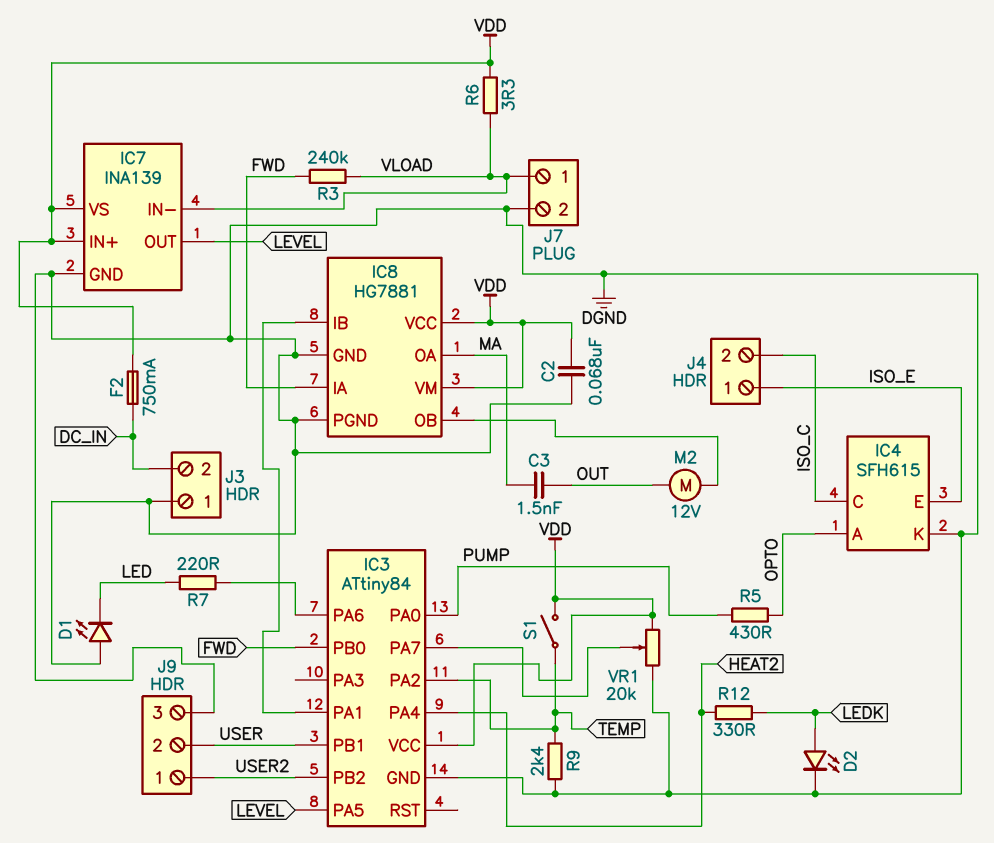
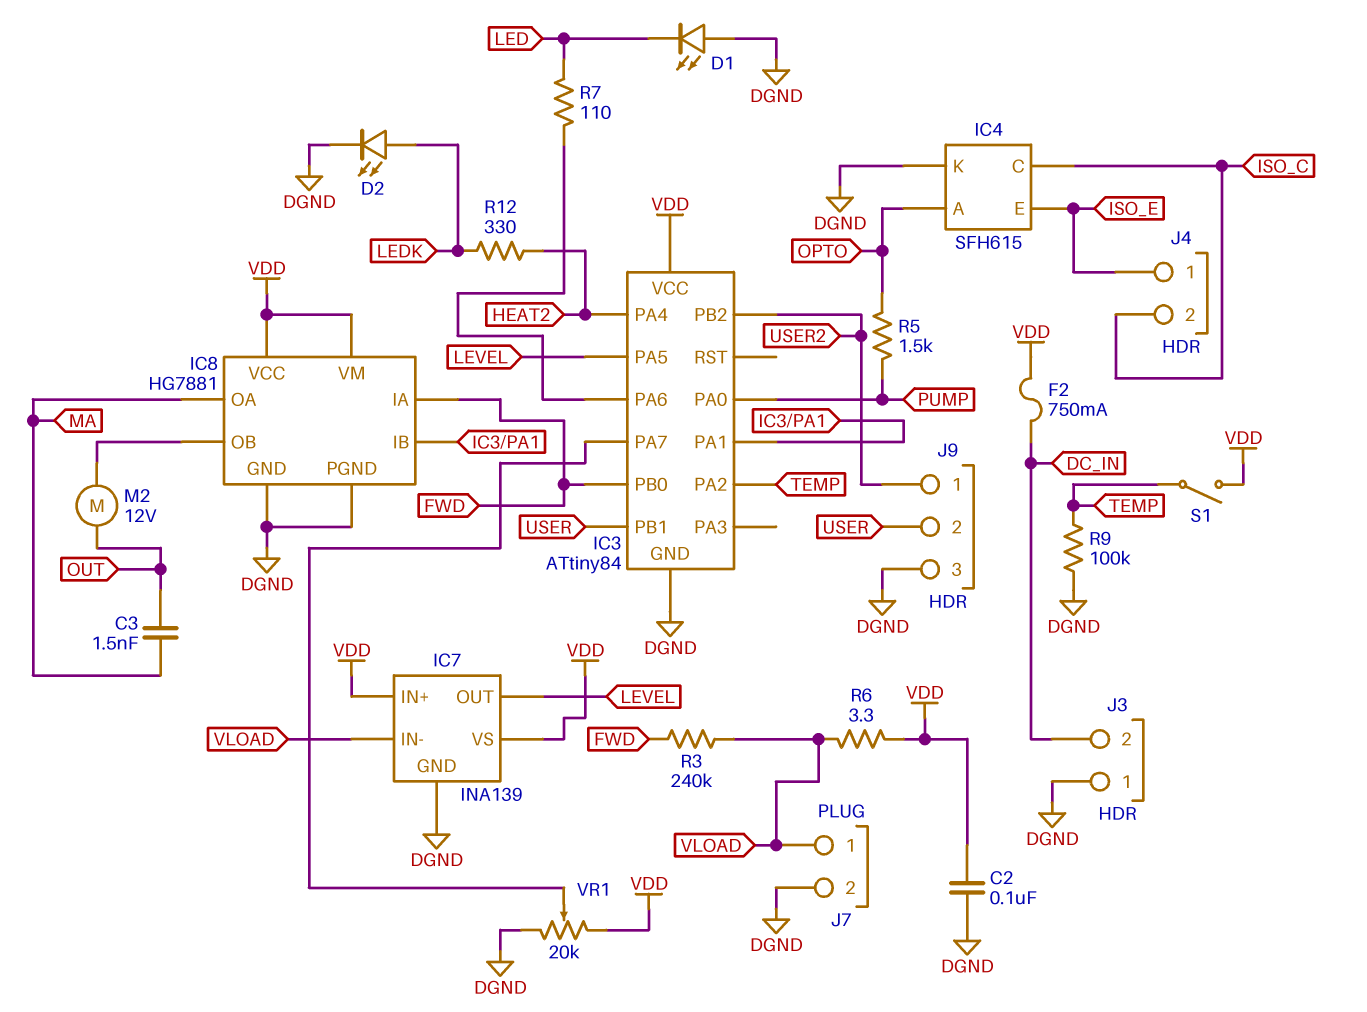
C2: 68nF (DGND, VDD) -> 100nF (DGND, VDD)
R5: 430 (OPTO, PUMP) -> 1.5k (OPTO, PUMP)
R7: 220 (IC3/PA6, LED) -> 110 (IC3/PA6, LED)
R9: 2.4k (DGND, TEMP) -> 100k (DGND, TEMP)

